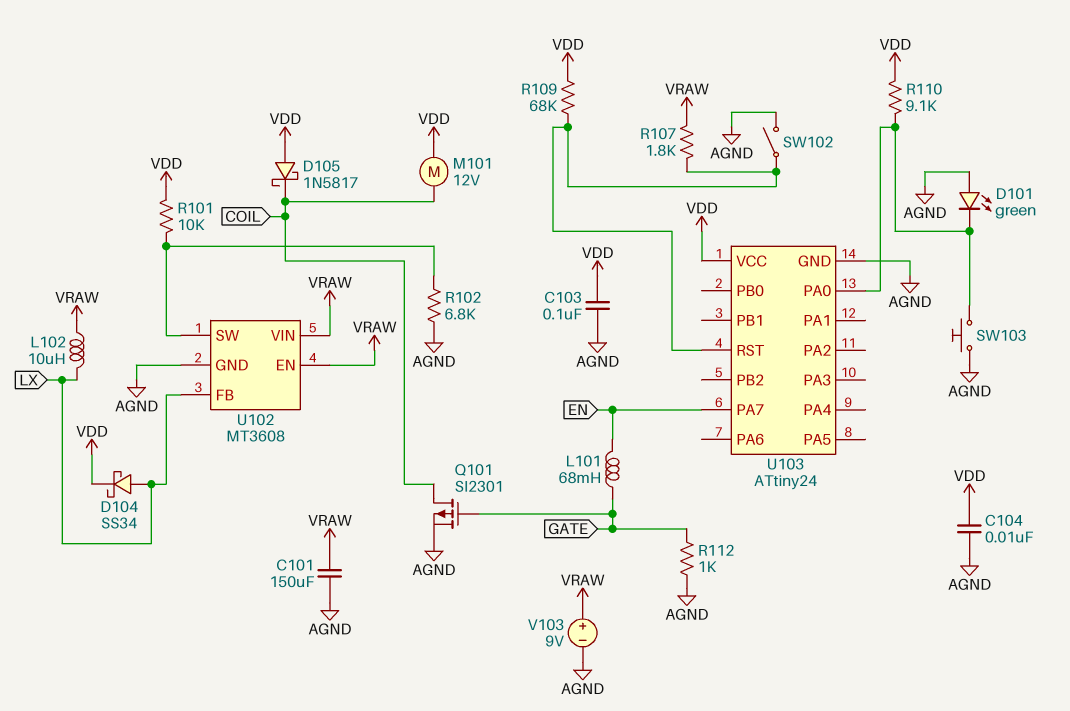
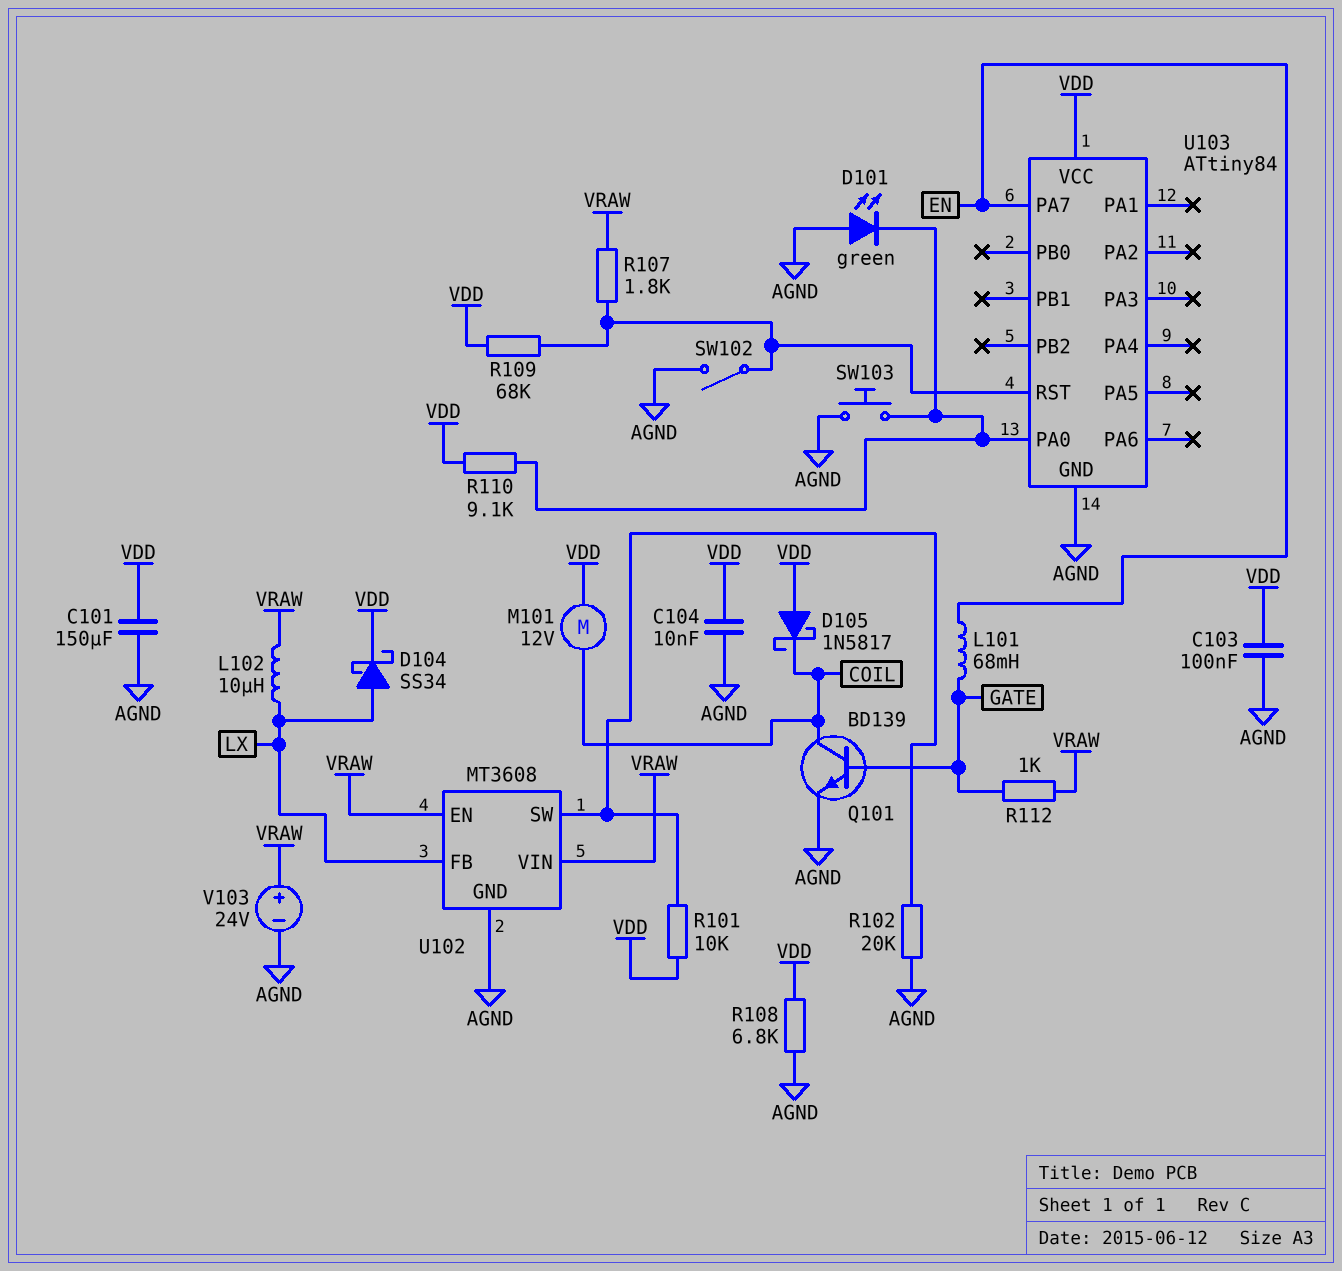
C101: 150uF (AGND, VRAW) -> 150uF (AGND, VDD)
Q101: PMOS SI2301 (G GATE, D COIL, S AGND) -> NPN BD139 (B GATE, C COIL, E AGND)
R102: 6.8k (AGND, U102/SW) -> 20k (AGND, U102/SW)
R108: none -> 6.8k (AGND, VDD)
R112: 1k (AGND, GATE) -> 1k (GATE, VRAW)
U103: ATtiny24 -> ATtiny84
V103: 9V (plus VRAW, minus AGND) -> 24V (plus VRAW, minus AGND)

